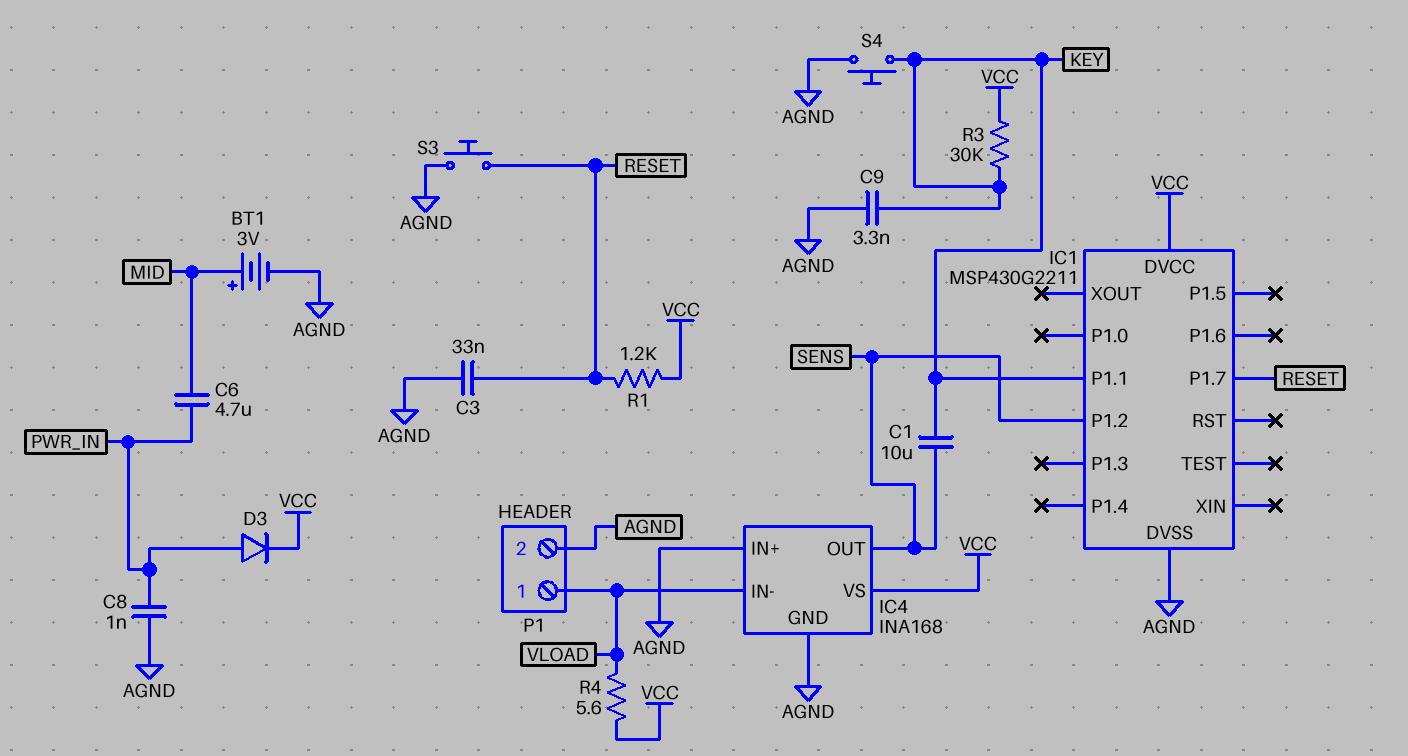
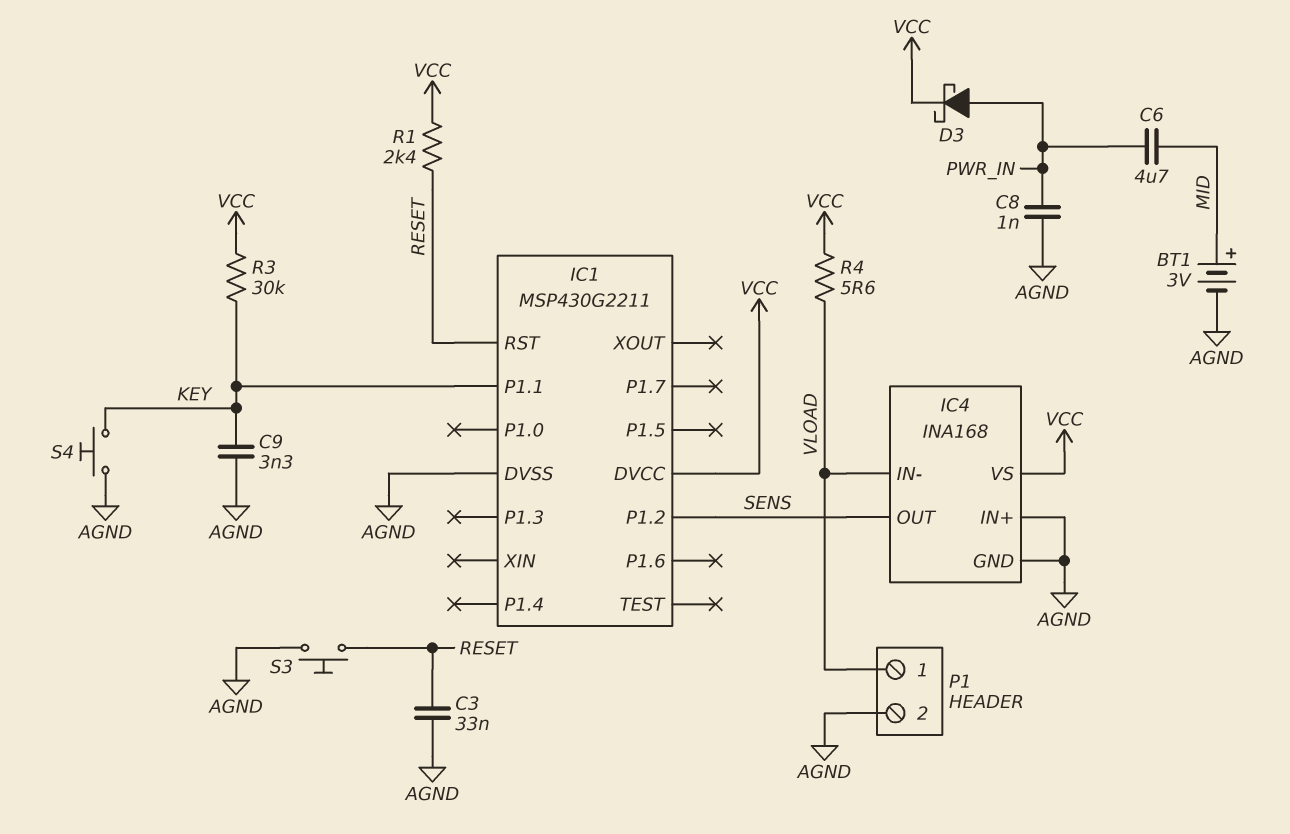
C1: 10uF (KEY, SENS) -> none
D3: diode (A PWR_IN, K VCC) -> schottky (A PWR_IN, K VCC)
IC1 pin P1.7: RESET -> none
IC1 pin RST: none -> RESET
R1: 1.2k (RESET, VCC) -> 2.4k (RESET, VCC)

